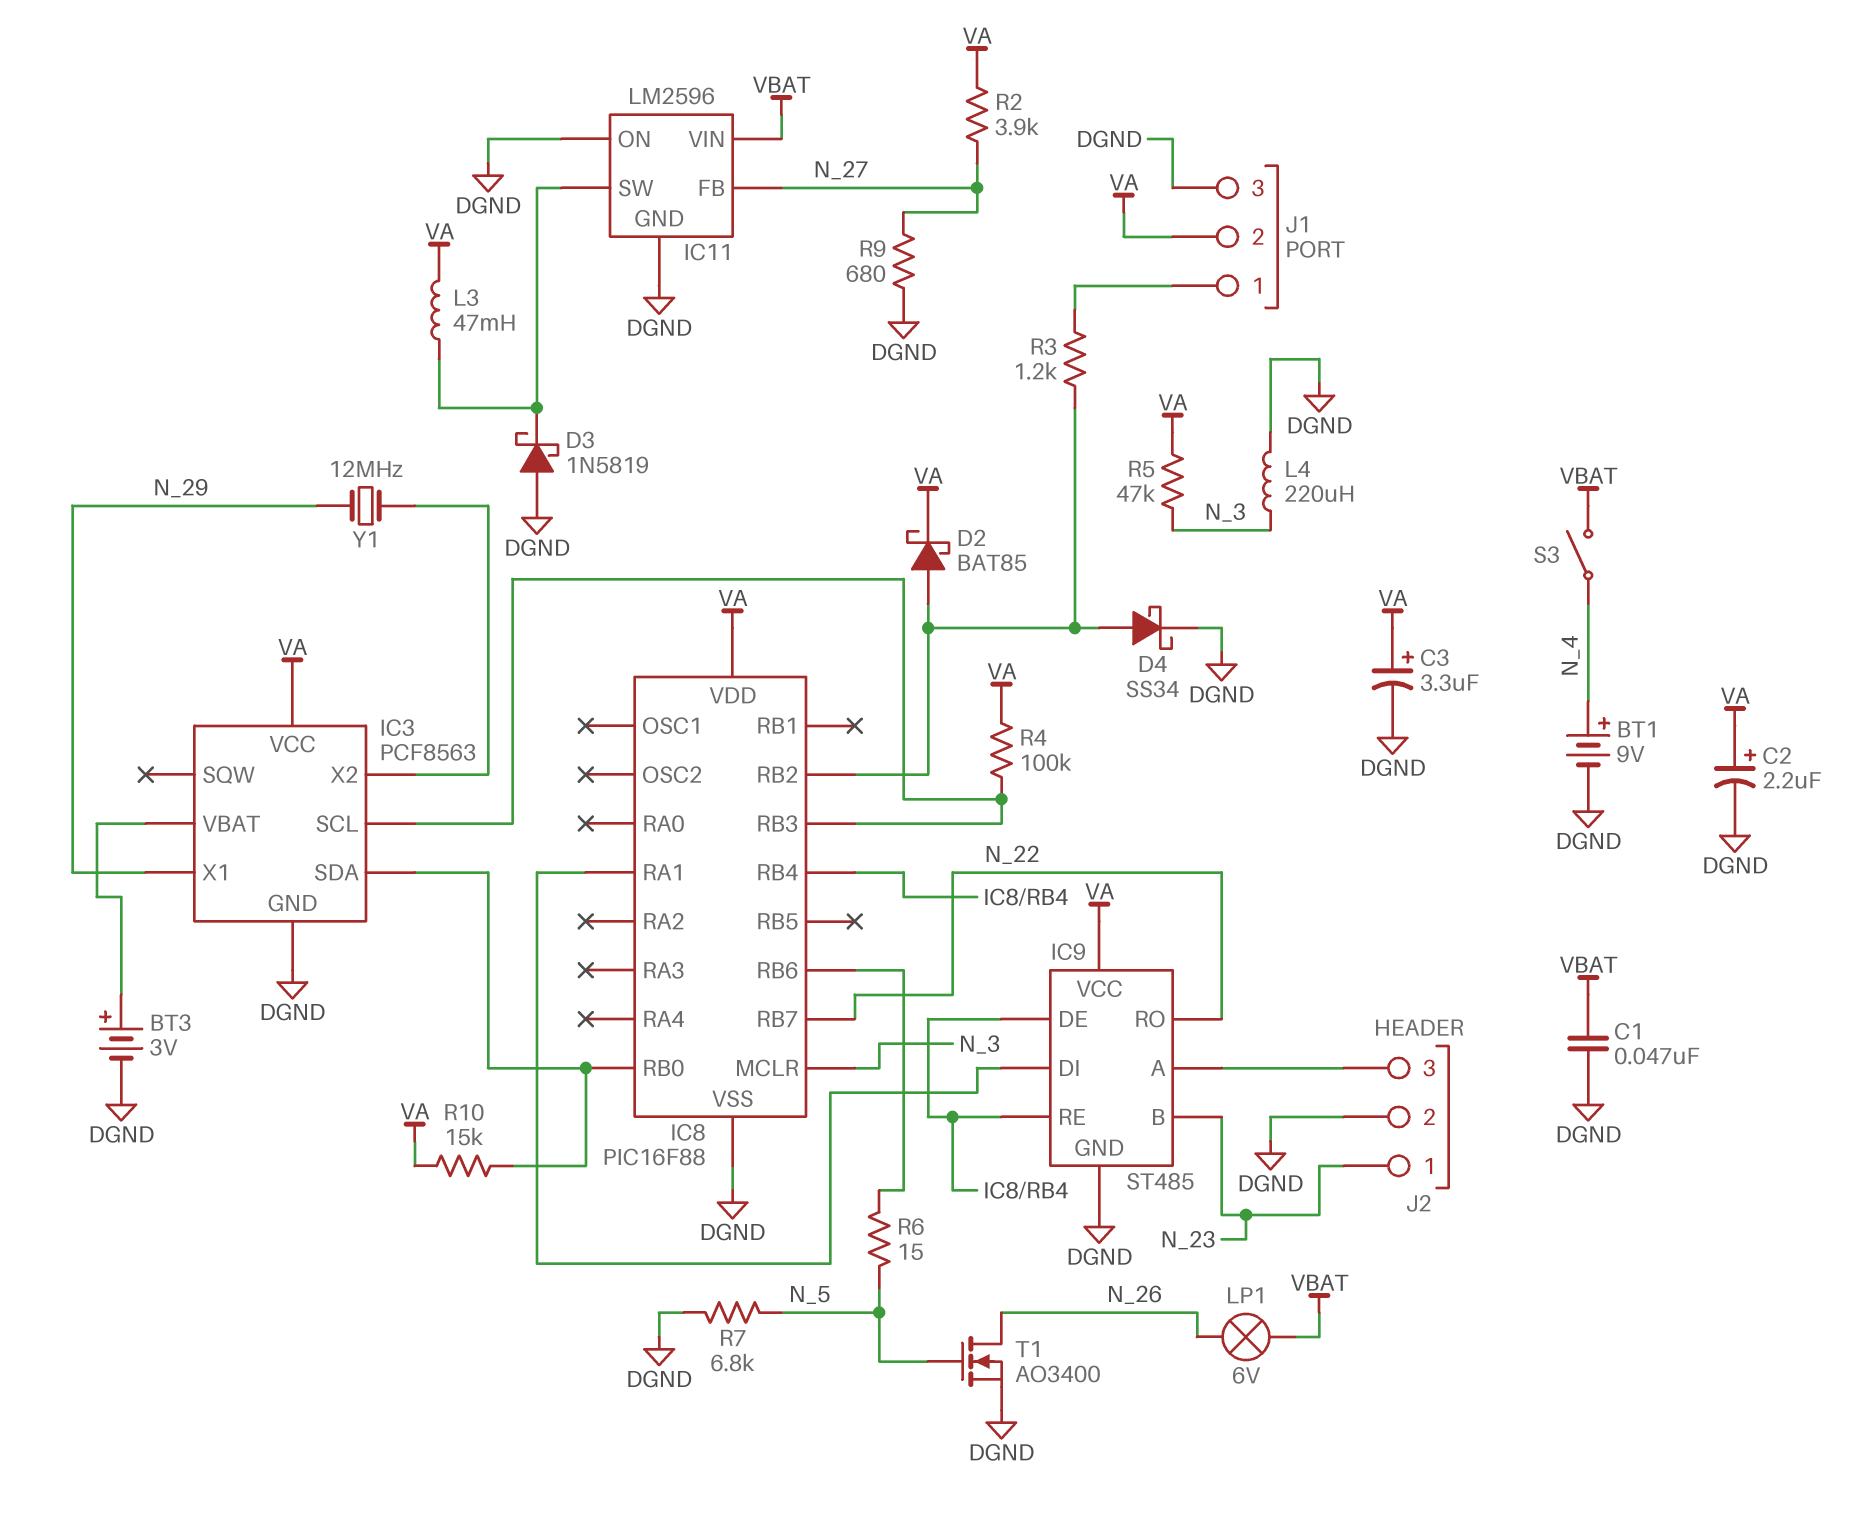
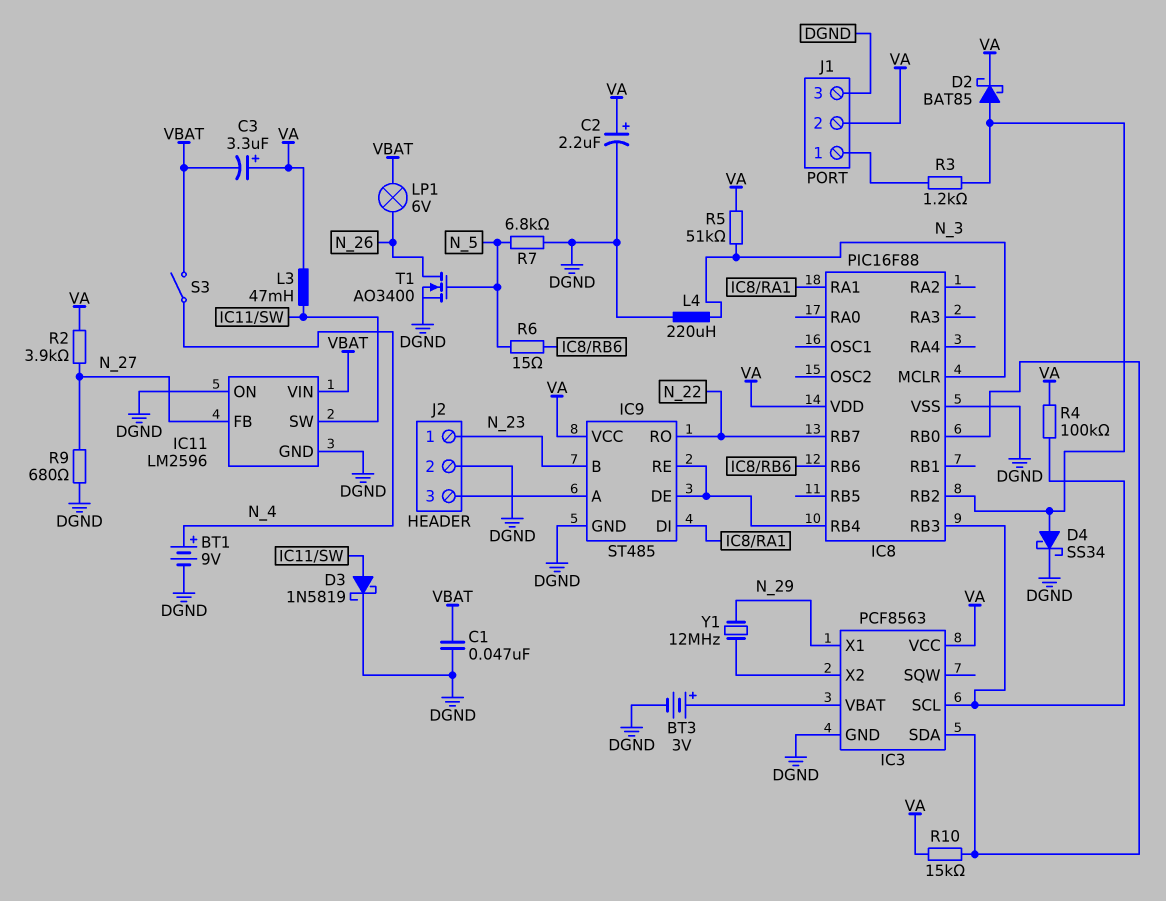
C3: 3.3uF (plus VA, minus DGND) -> 3.3uF (plus VA, minus VBAT)
D3: schottky 1N5819 (A DGND, K IC11/SW) -> schottky 1N5819 (A IC11/SW, K DGND)
R5: 47k (N_3, VA) -> 51k (N_3, VA)

